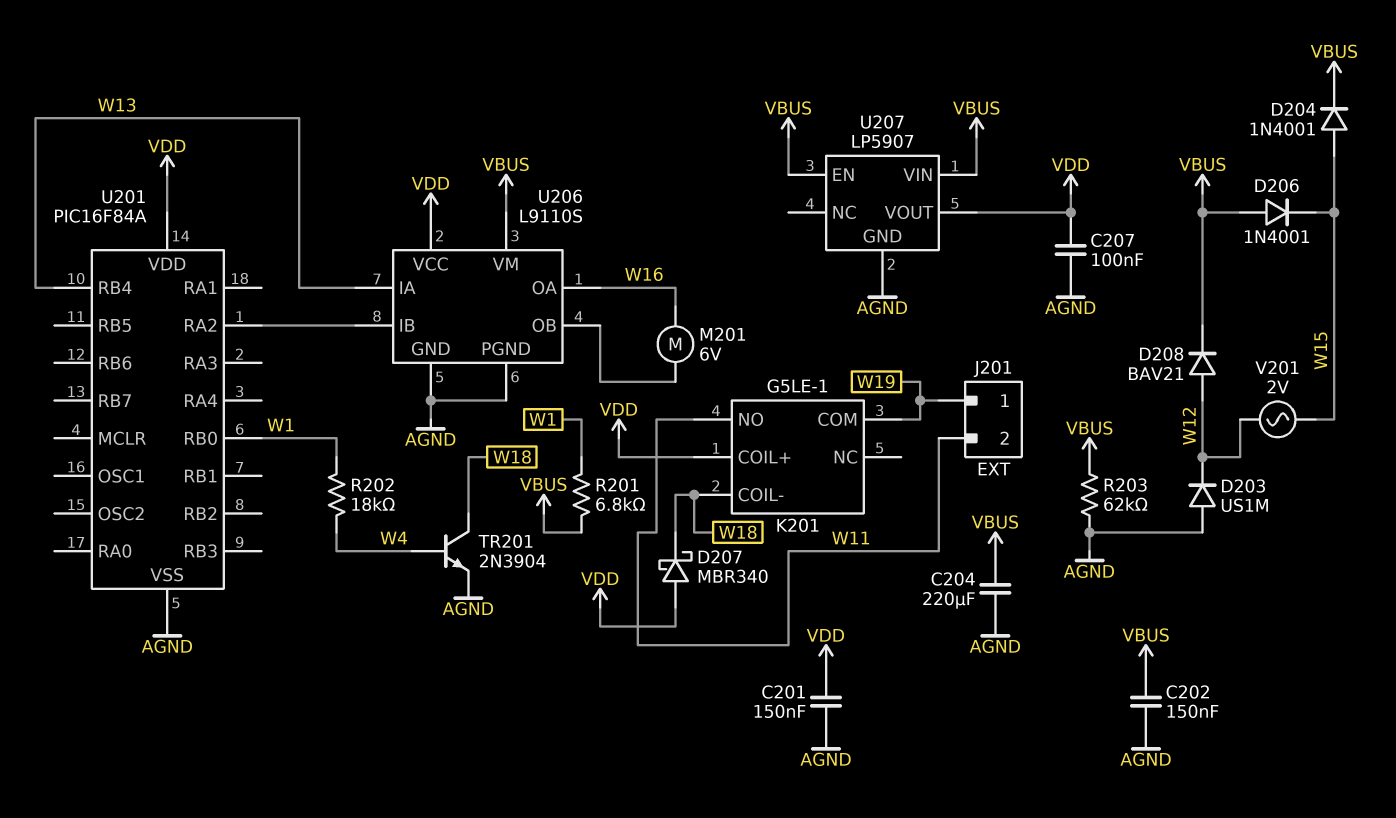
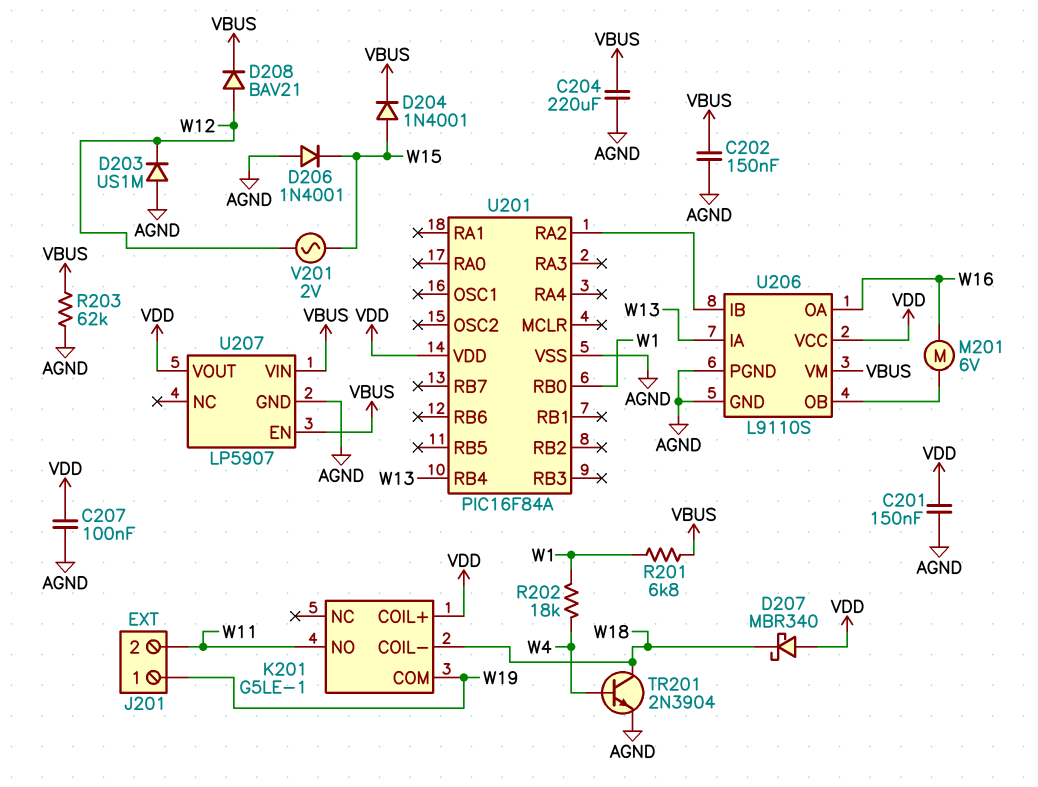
D206: diode 1N4001 (A VBUS, K W15) -> diode 1N4001 (A AGND, K W15)

